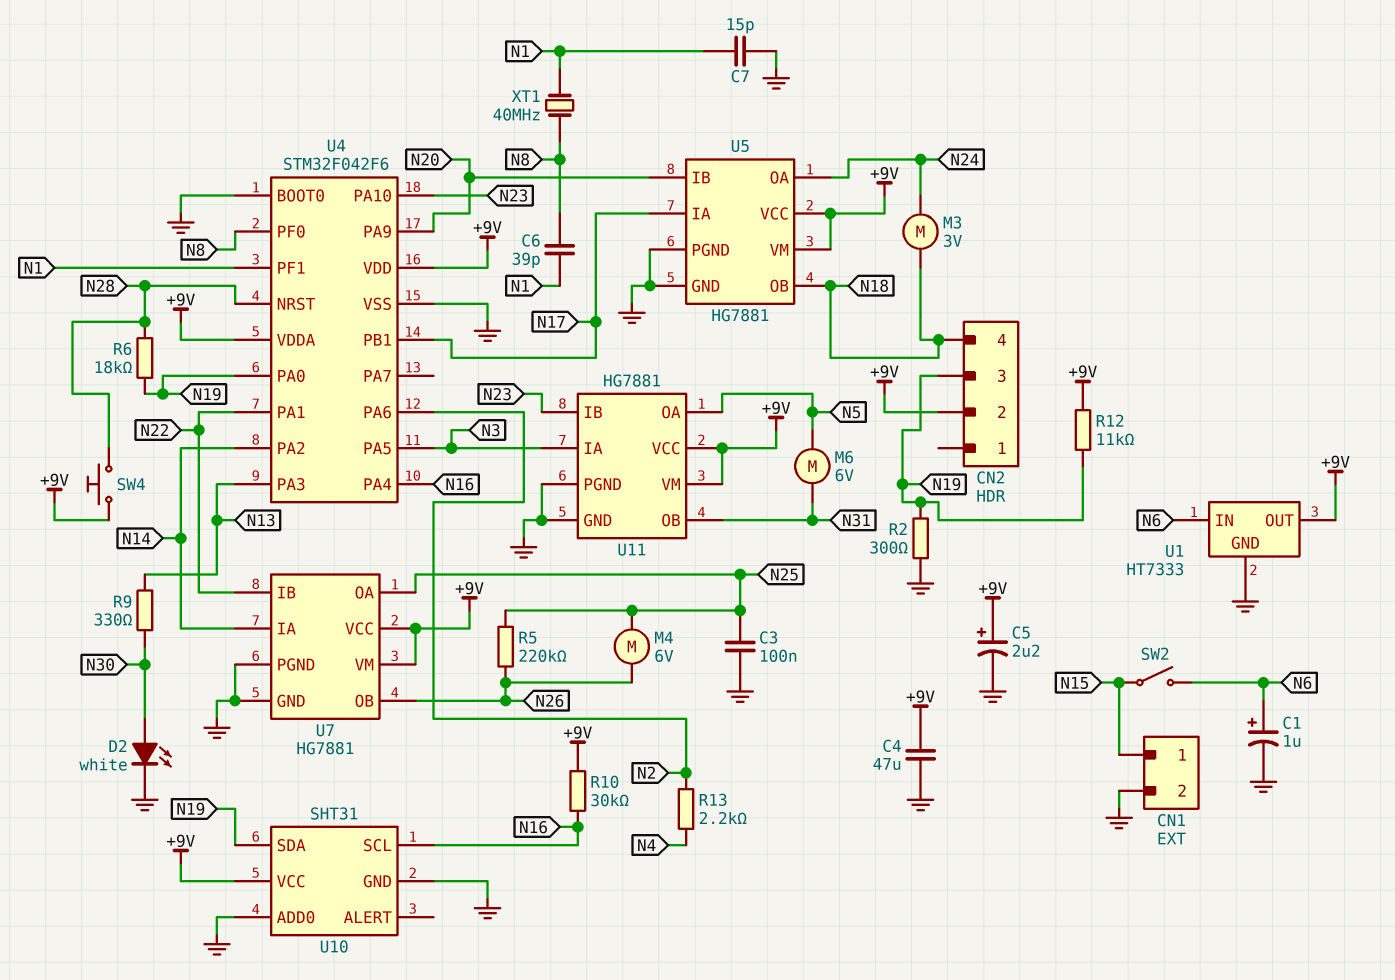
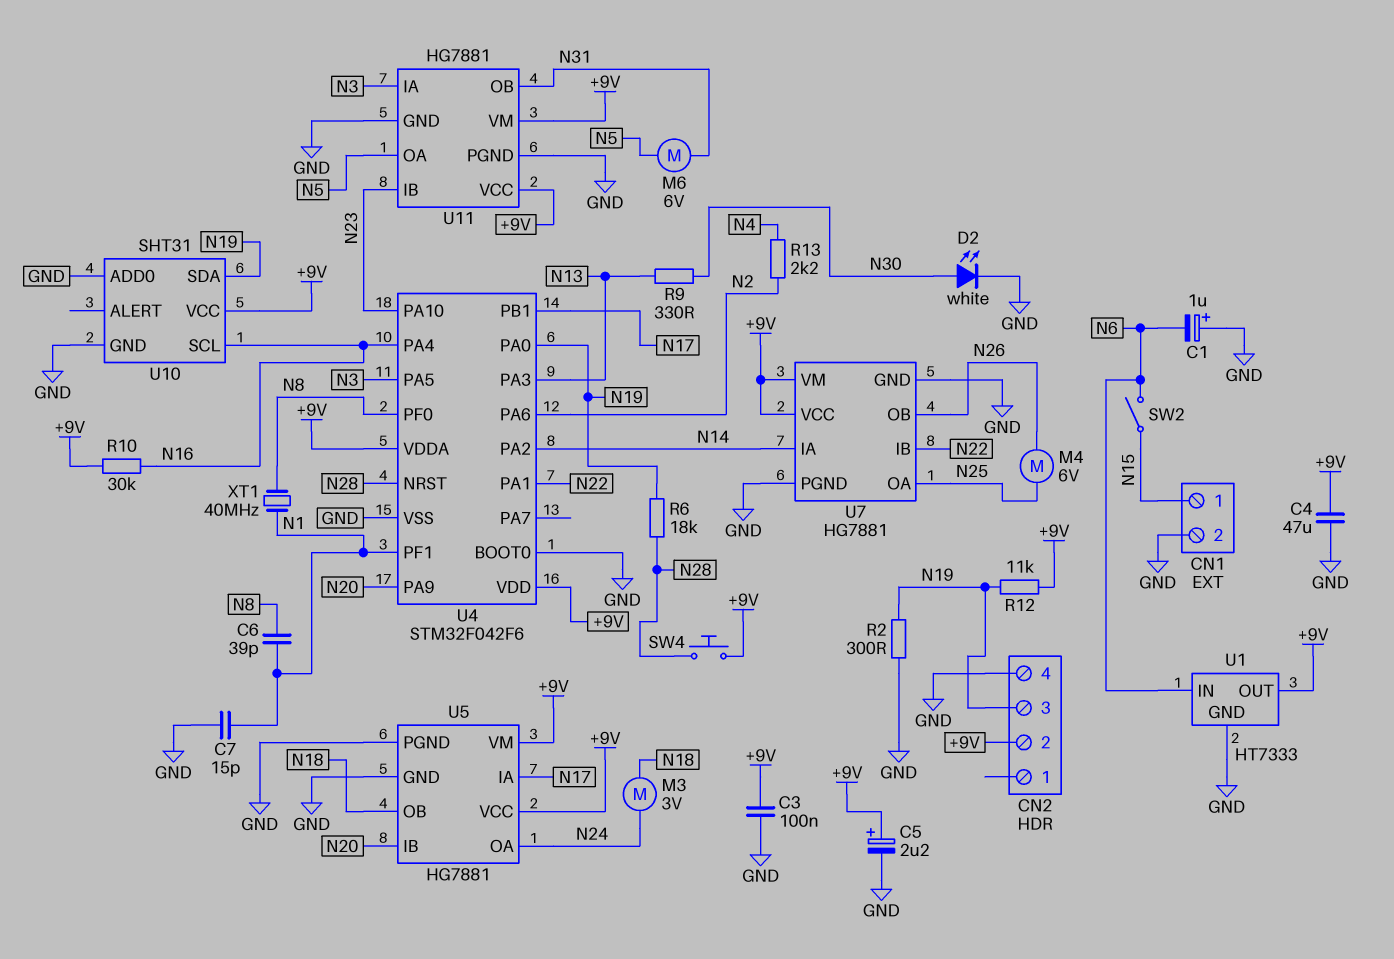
C1: 1uF (plus N6, minus GND) -> 1uF (plus GND, minus N6)
C3: 100nF (GND, N25) -> 100nF (+9V, GND)
CN2 pin 4: N18 -> GND
R5: 220k (N25, N26) -> none

